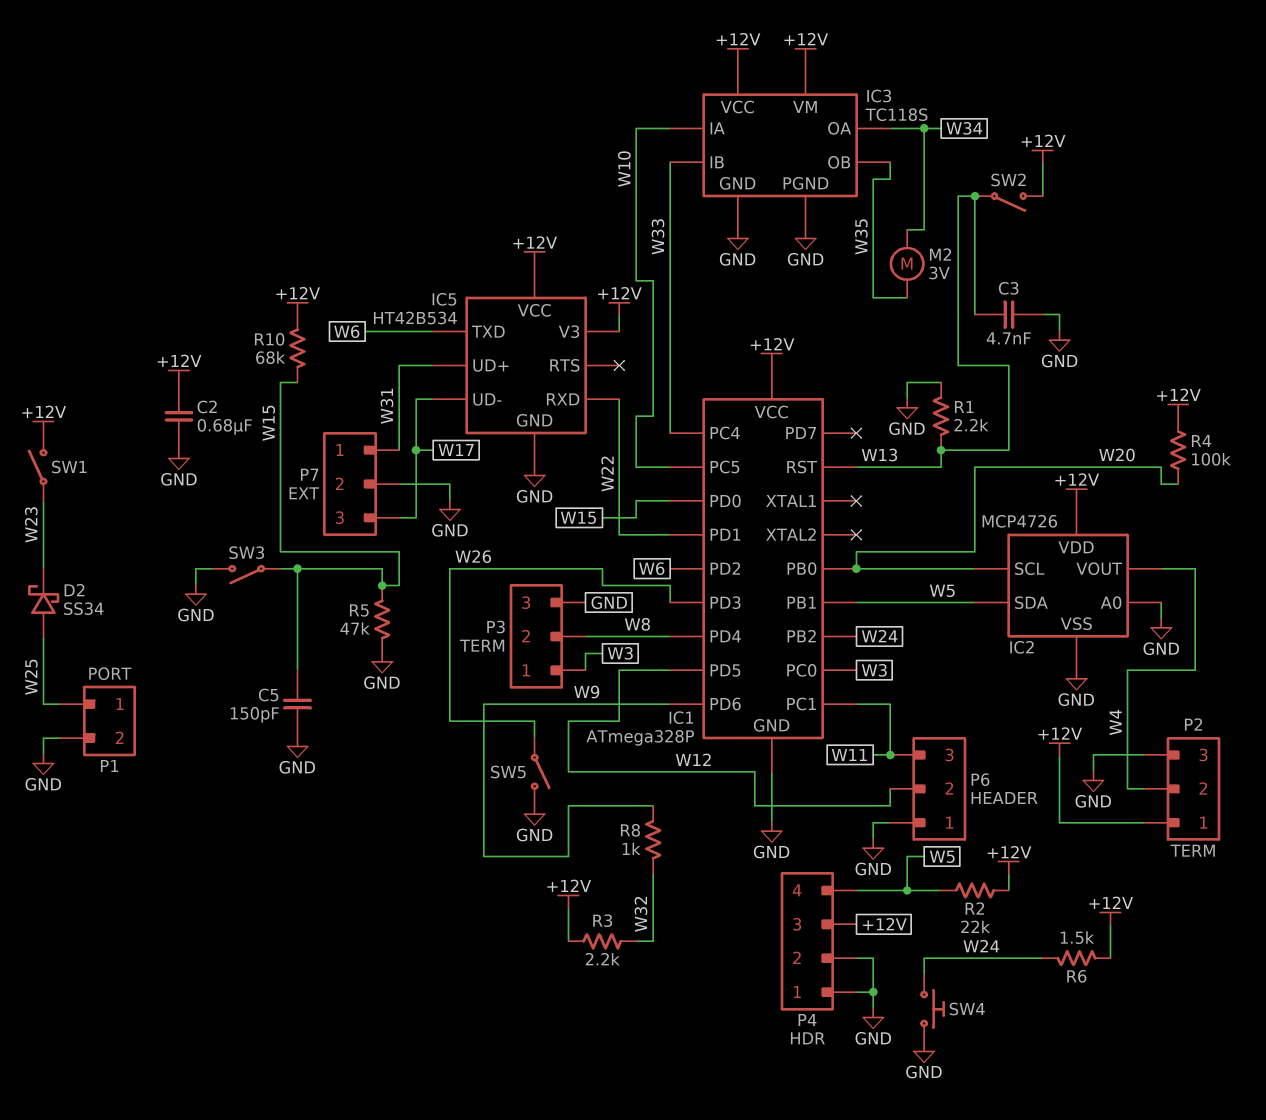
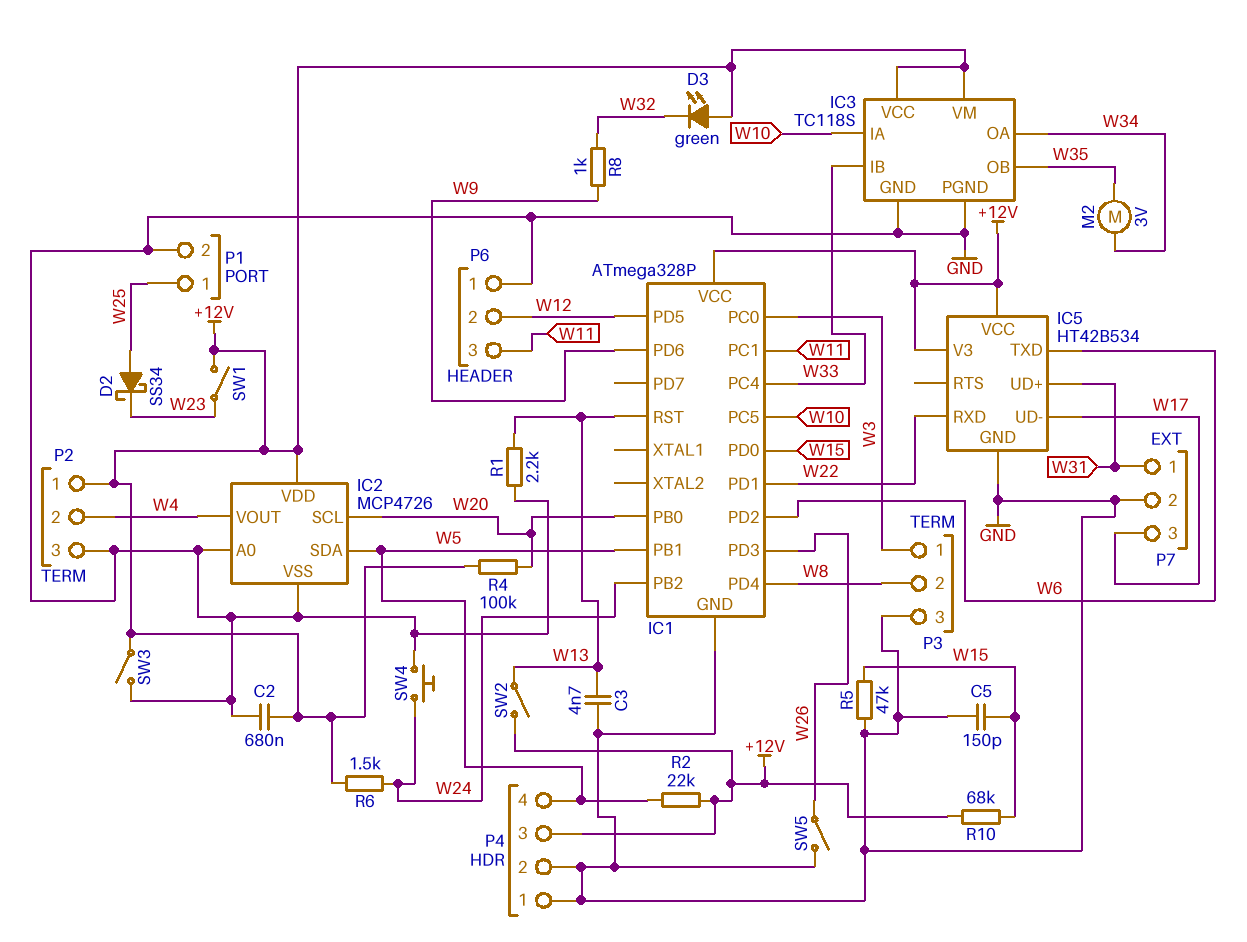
D3: none -> LED green (A +12V, K W32)
R3: 2.2k (+12V, W32) -> none
SW3: switch (GND, W15) -> switch (+12V, GND)

